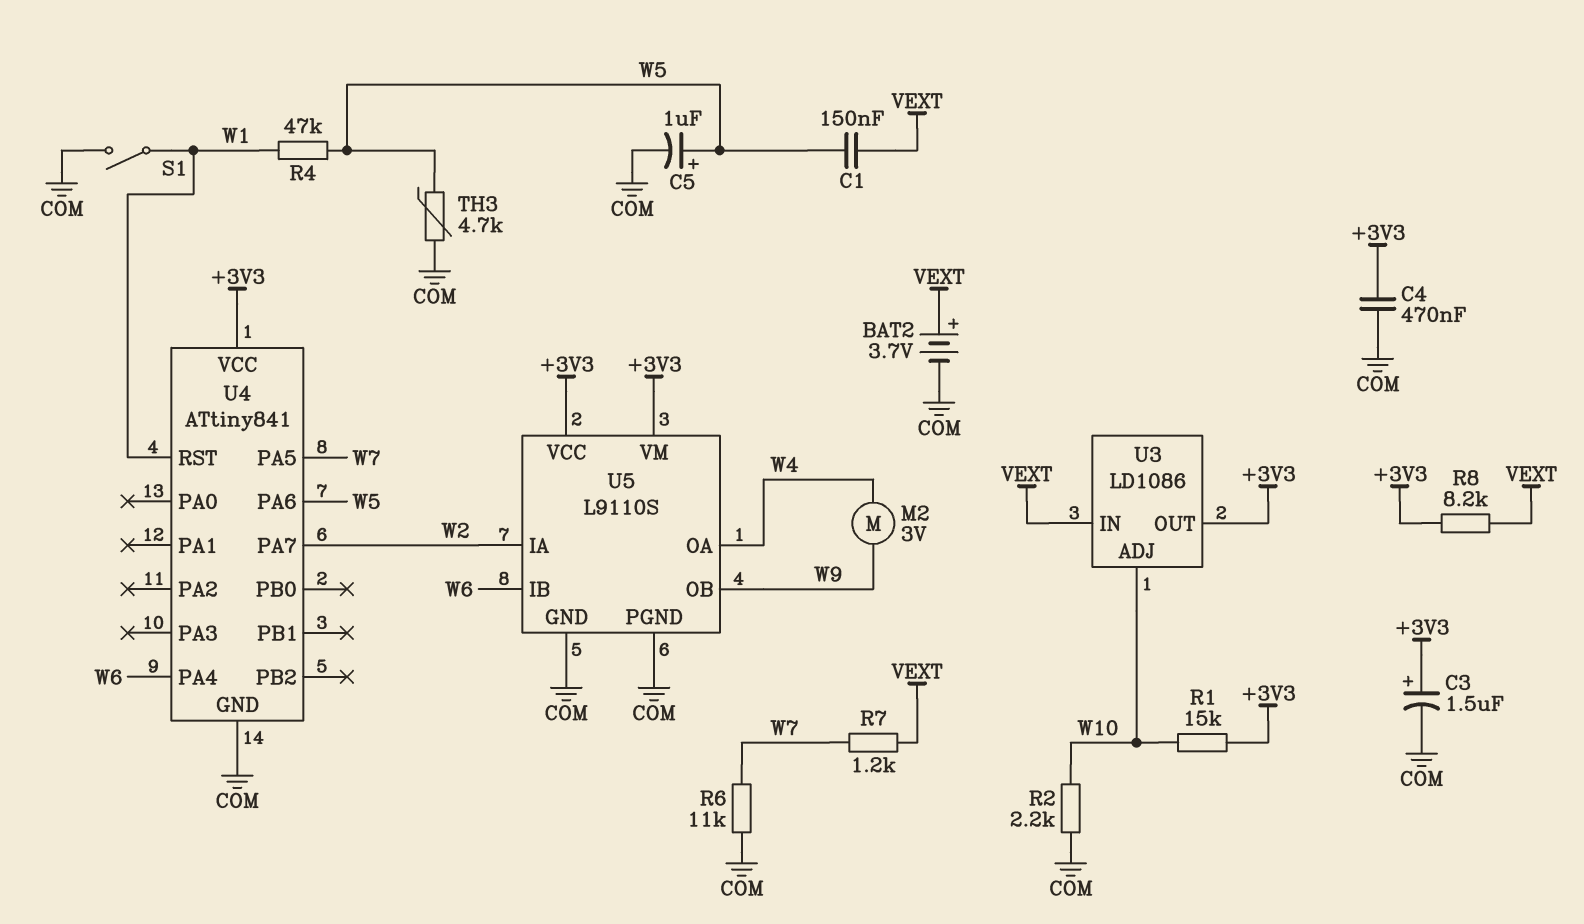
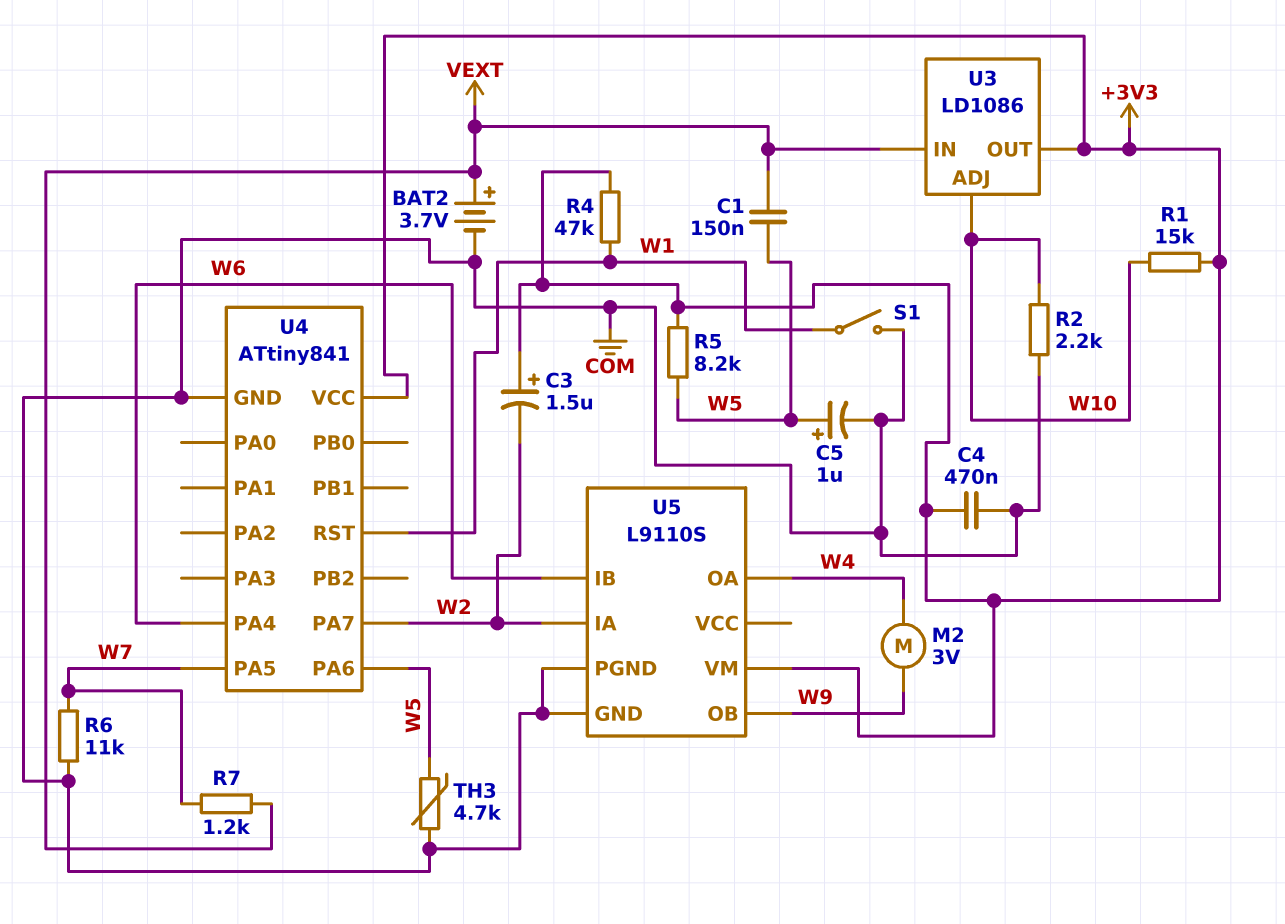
C3: 1.5uF (plus +3V3, minus COM) -> 1.5uF (plus +3V3, minus W2)
R4: 47k (W1, W5) -> 47k (+3V3, W1)
R5: none -> 8.2k (+3V3, W5)
R8: 8.2k (+3V3, VEXT) -> none
U5 pin VCC: +3V3 -> none

